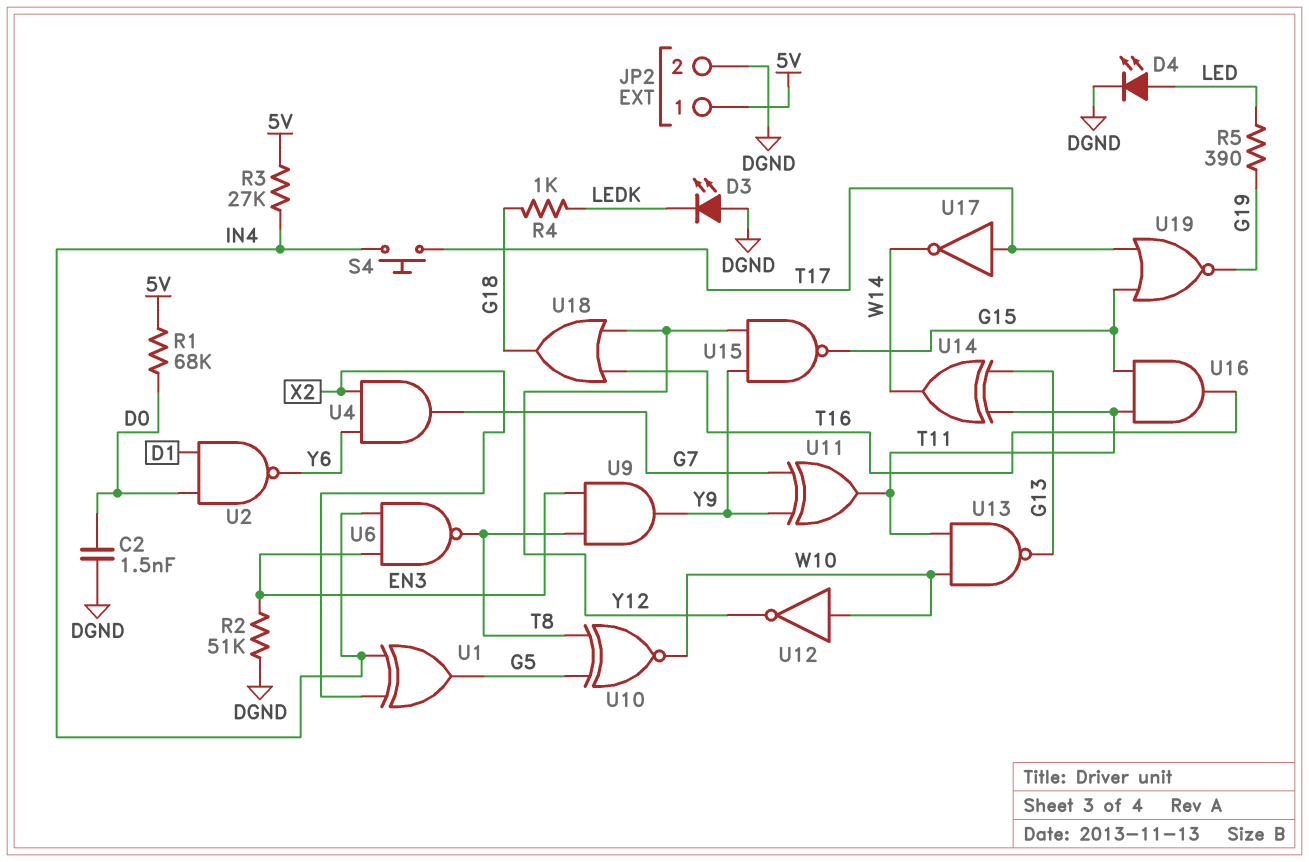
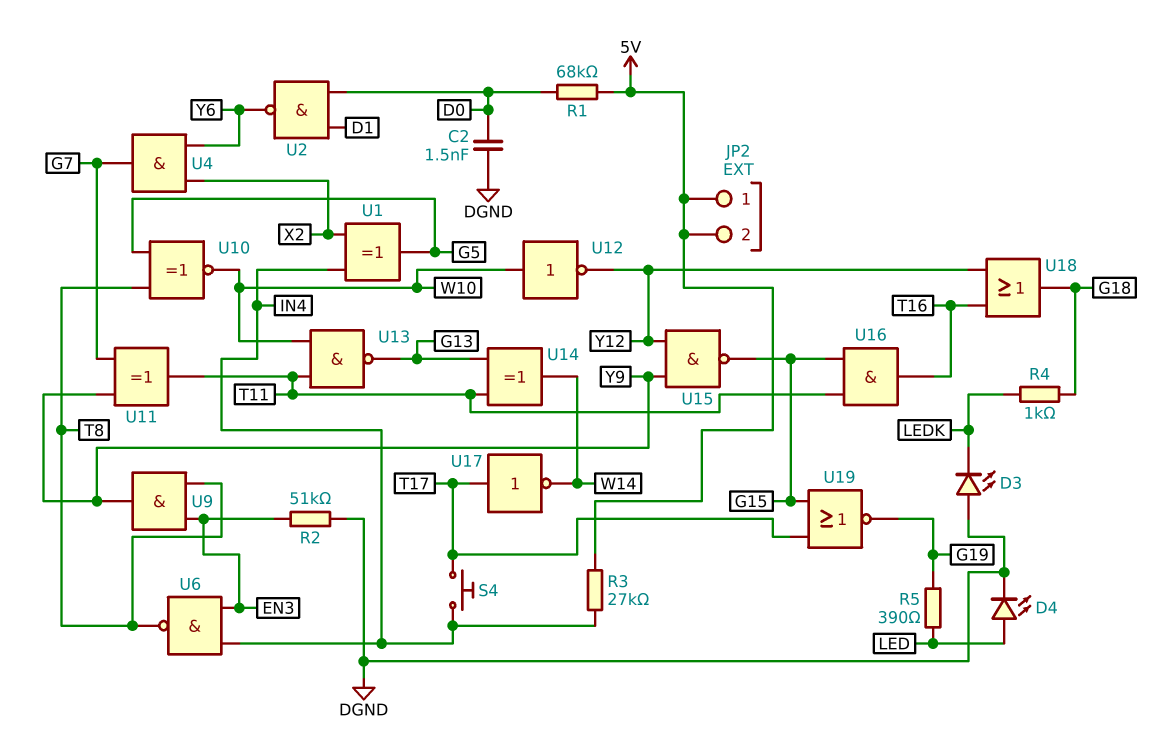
JP2 pin 2: DGND -> 5V

